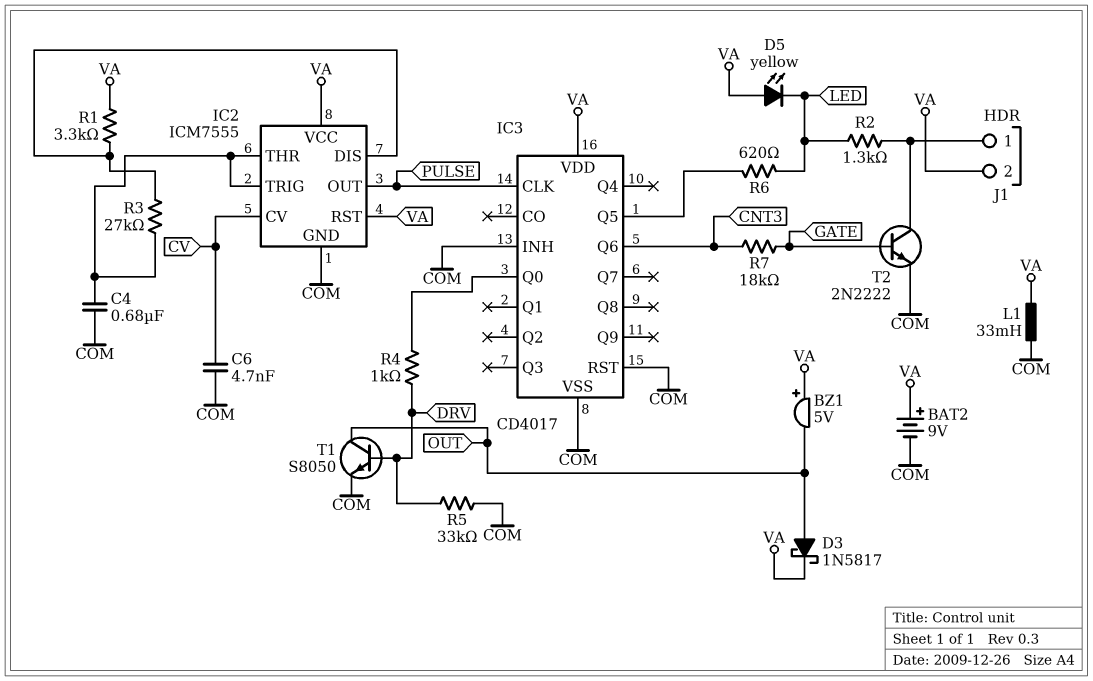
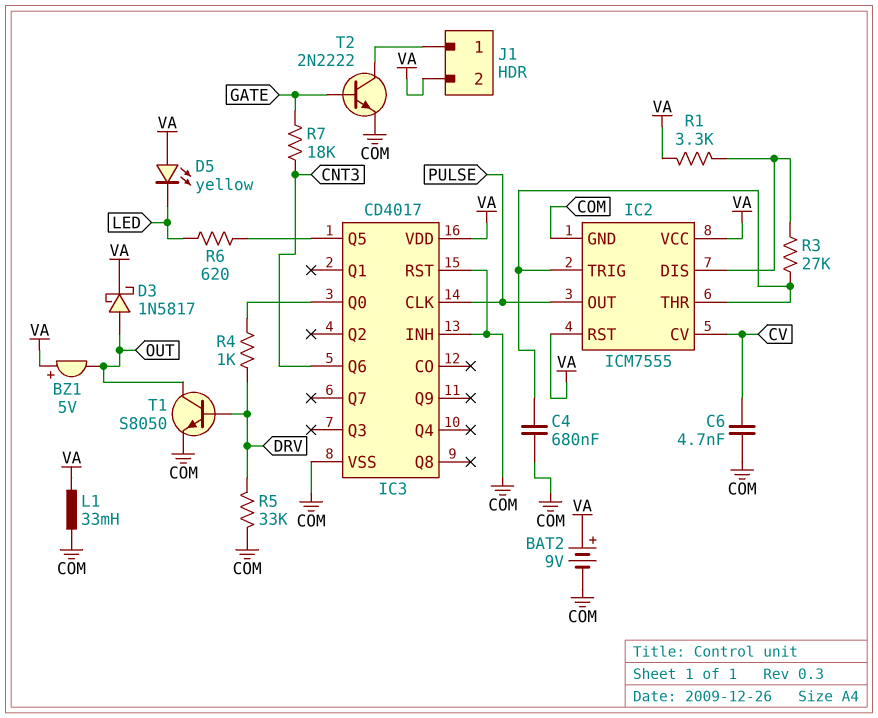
R2: 1.3k (J1/1, LED) -> none

